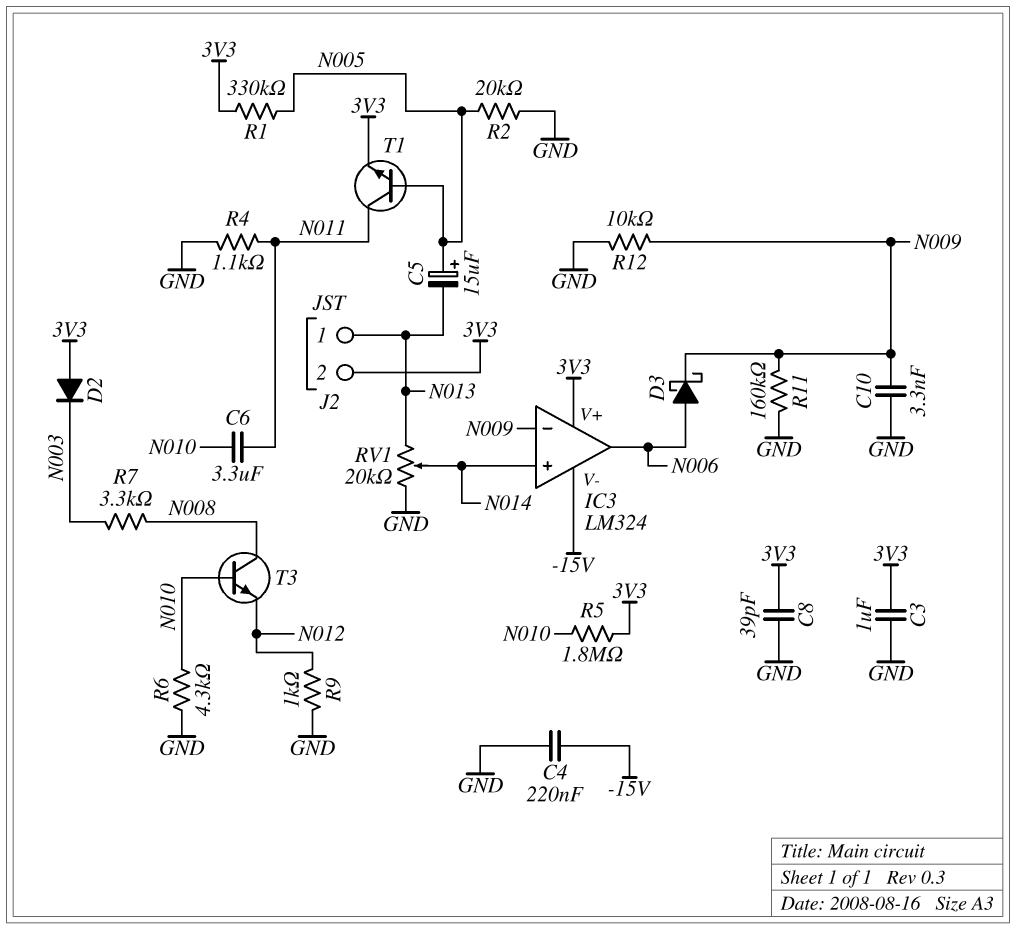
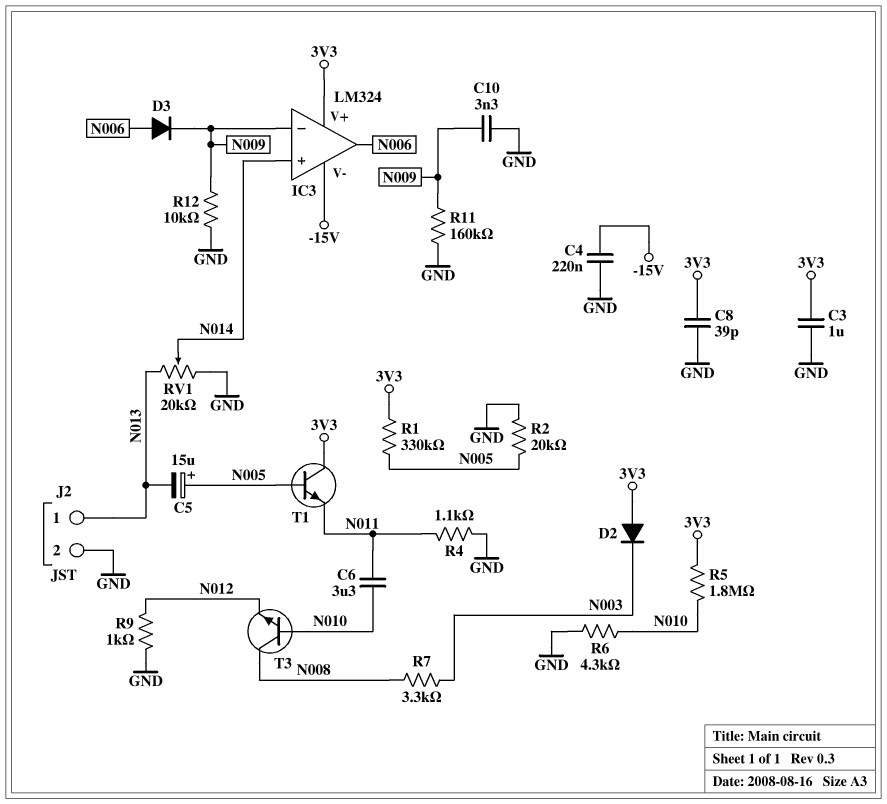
D3: schottky (A N006, K N009) -> diode (A N006, K N009)
J2 pin 2: 3V3 -> GND
T1: NPN (B N005, C N011, E 3V3) -> NPN (B N005, C 3V3, E N011)

